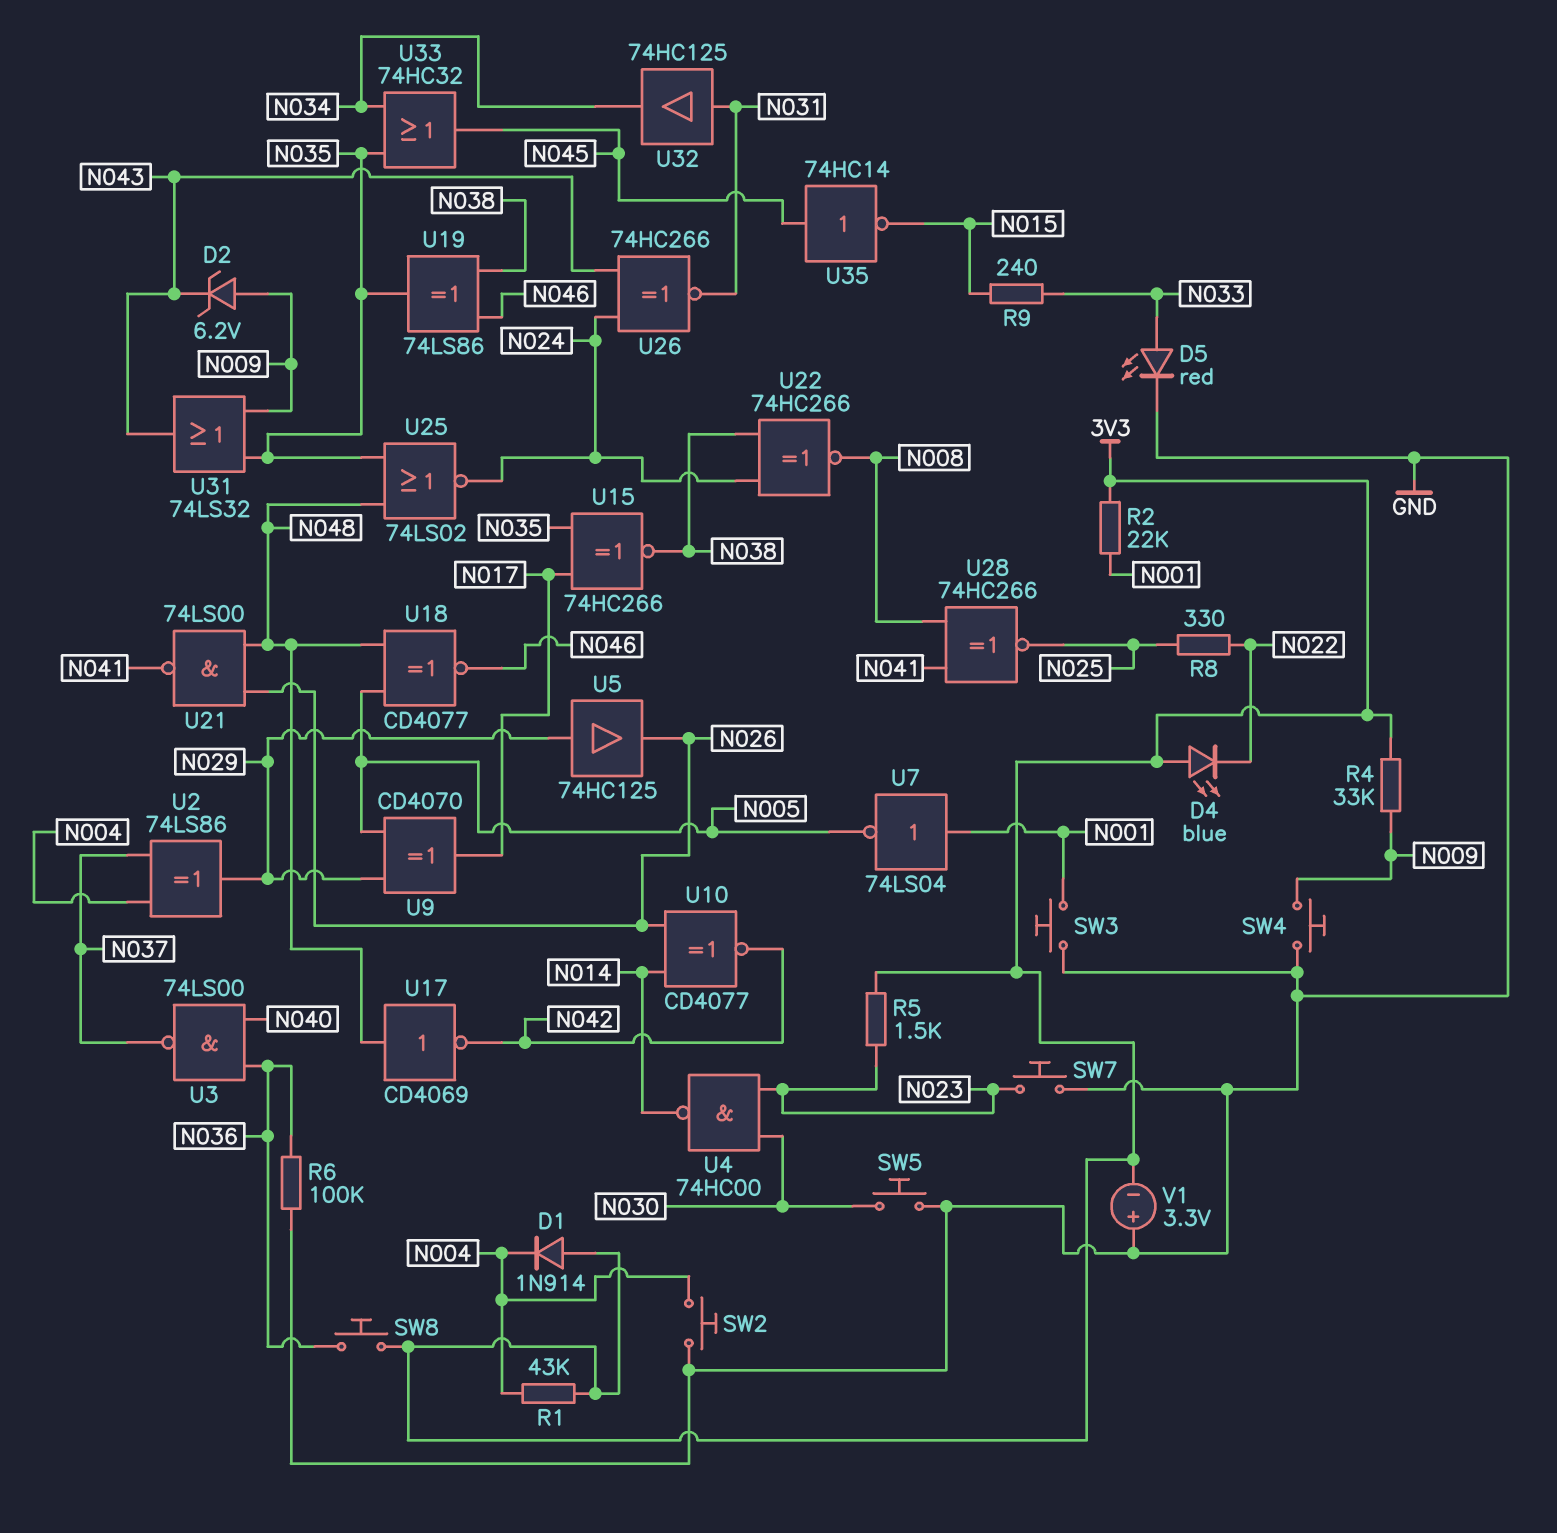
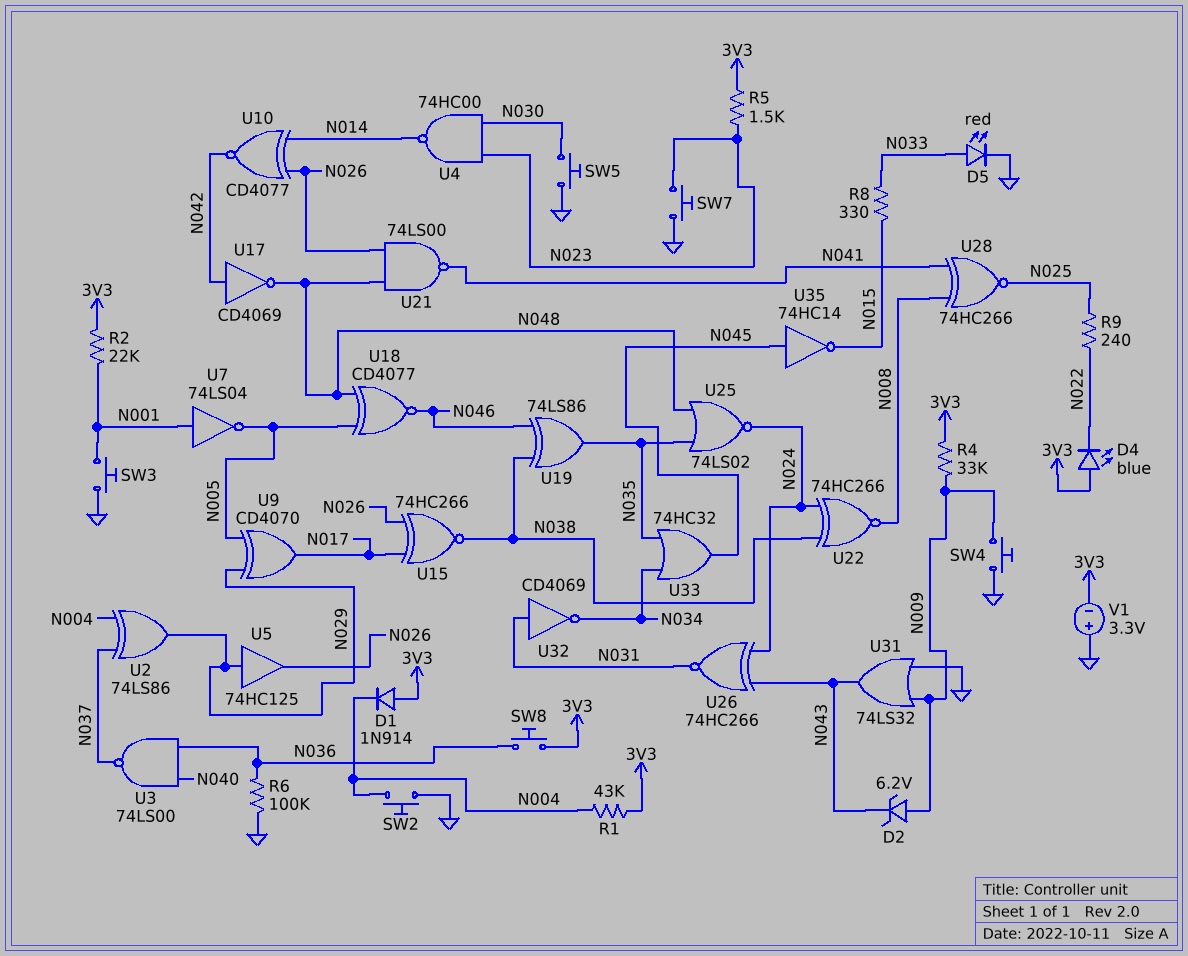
R8: 330 (N022, N025) -> 330 (N015, N033)
R9: 240 (N015, N033) -> 240 (N022, N025)
U15: XNOR 74HC266 (in N017, in N035, out N038) -> XNOR 74HC266 (in N017, in N026, out N038)
U17: NOT CD4069 (in N048, out N042) -> NOT CD4069 (in N042, out N048)
U31: OR 74LS32 (in N009, in N035, out N043) -> OR 74LS32 (in GND, in N009, out N043)
U32: buffer 74HC125 (in N031, out N034) -> NOT CD4069 (in N031, out N034)

